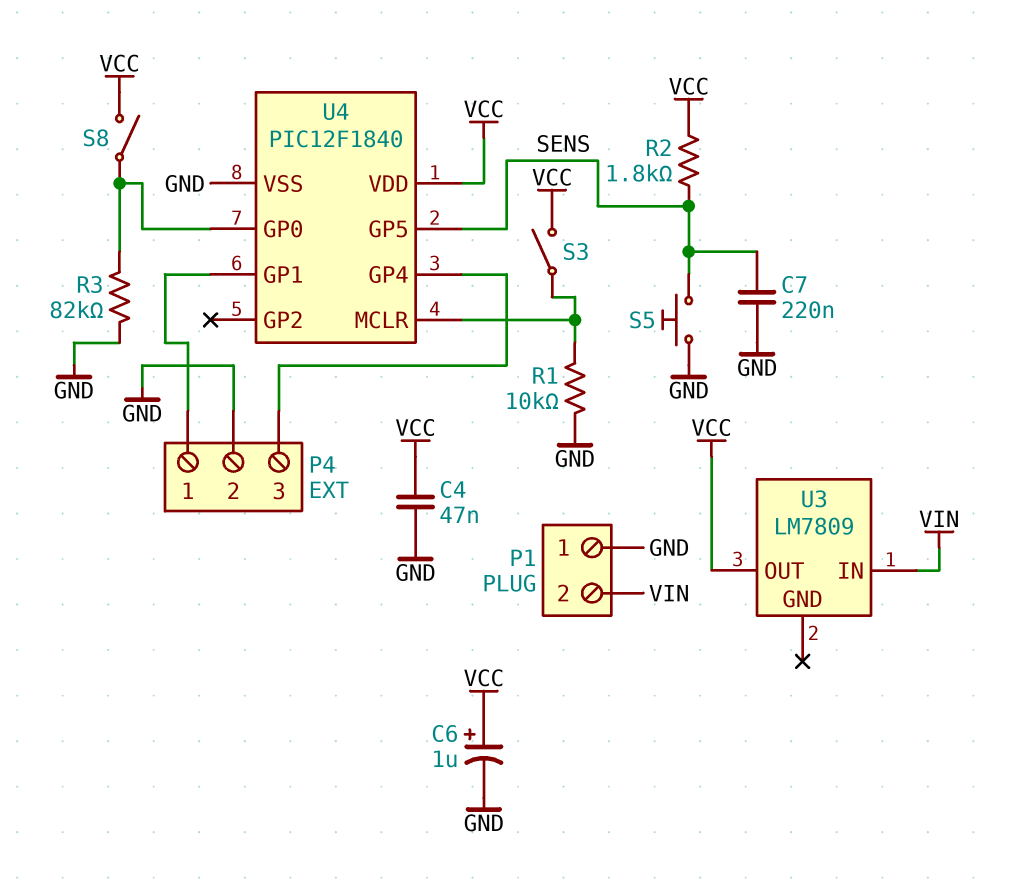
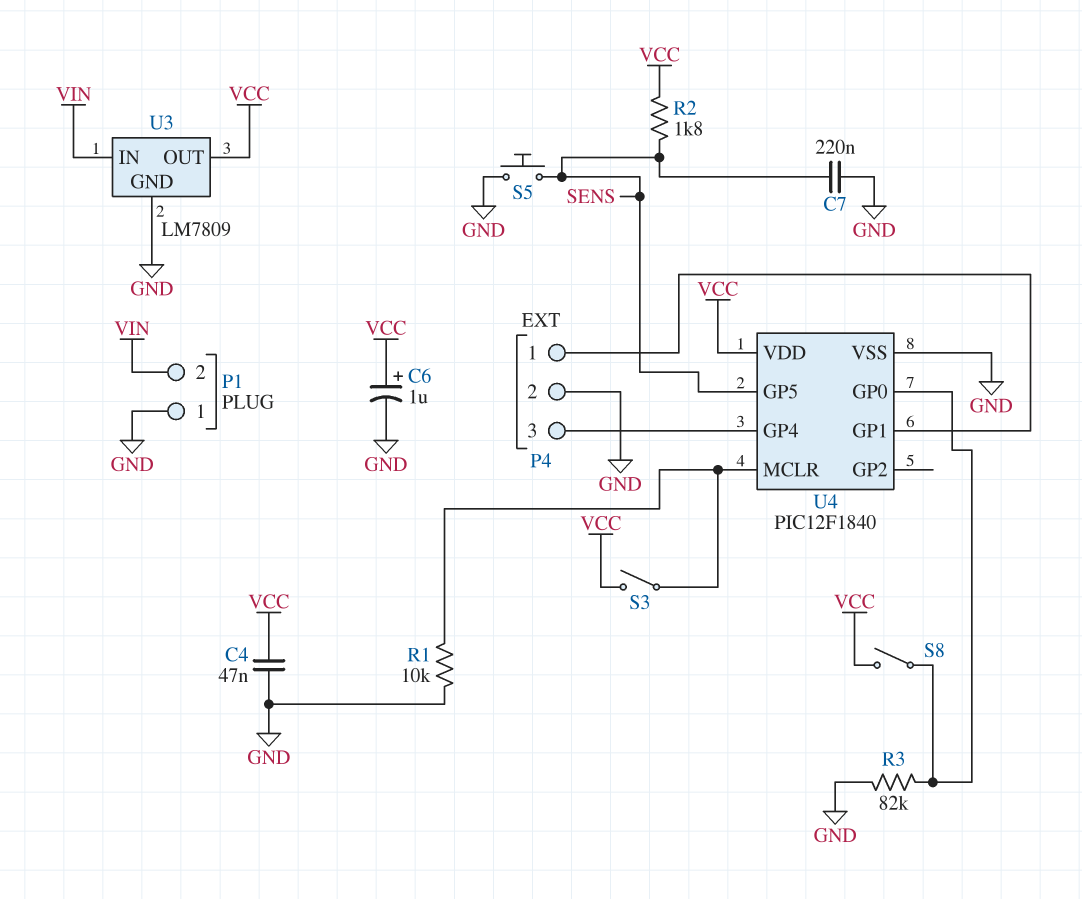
U3 pin GND: none -> GND

